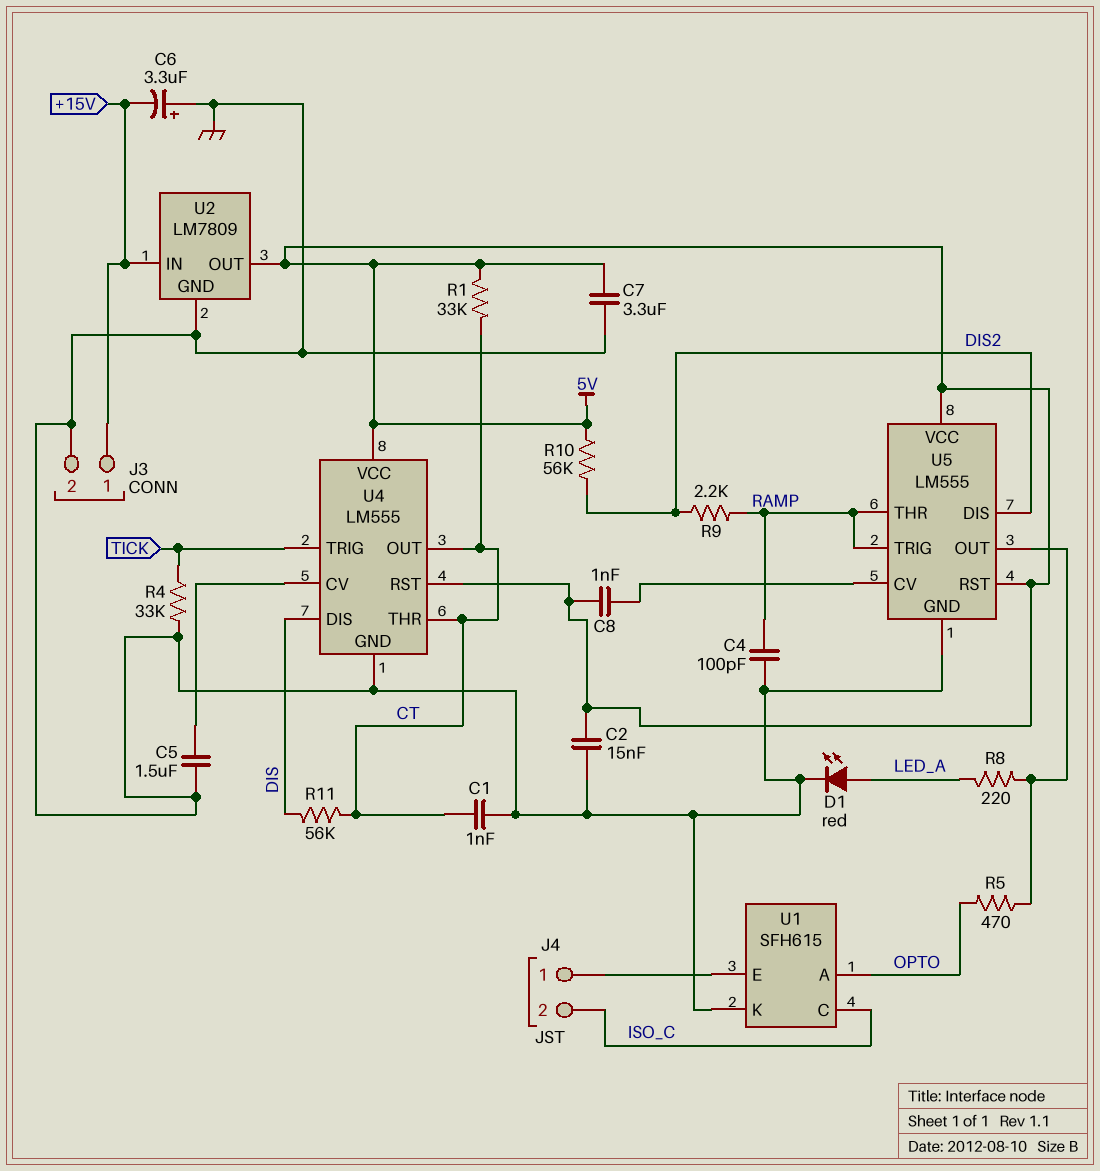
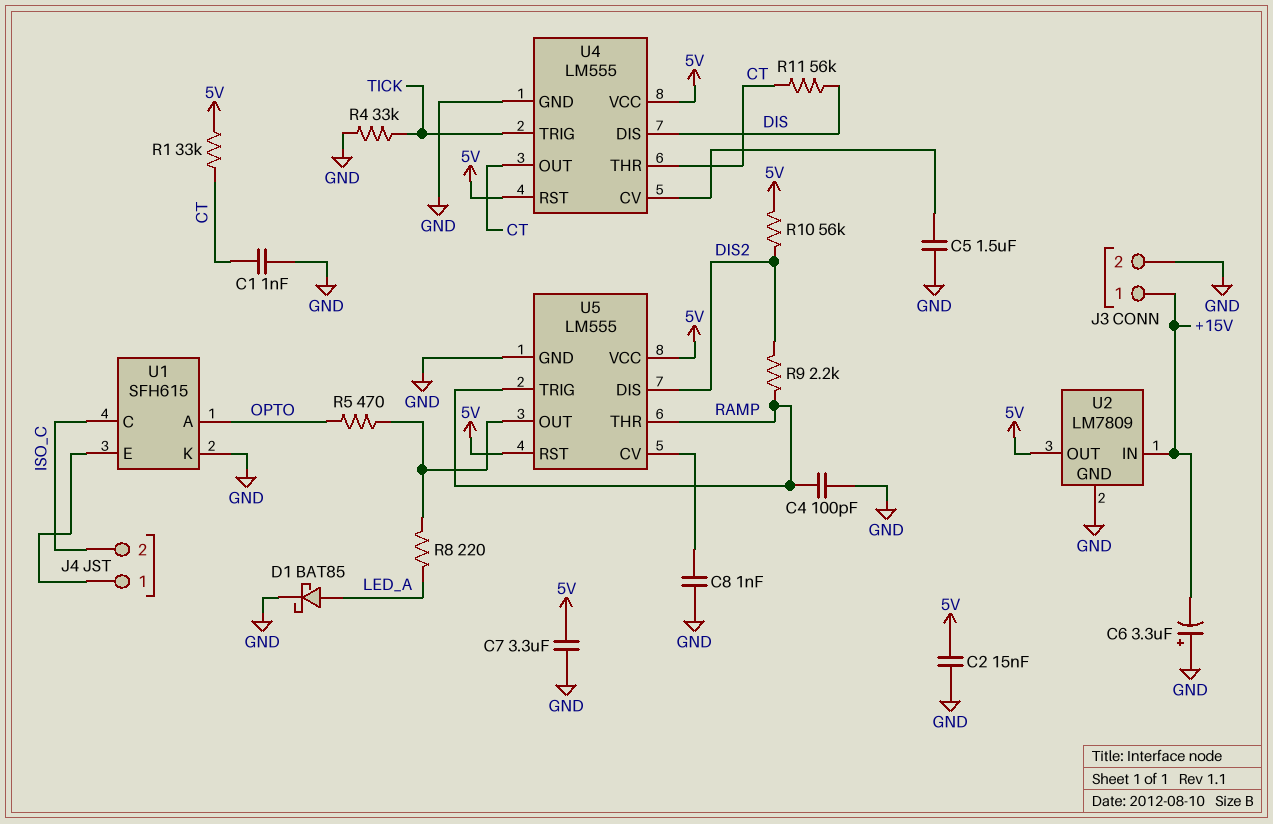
C8: 1nF (5V, U5/CV) -> 1nF (GND, U5/CV)
D1: LED red (A LED_A, K GND) -> schottky BAT85 (A LED_A, K GND)

